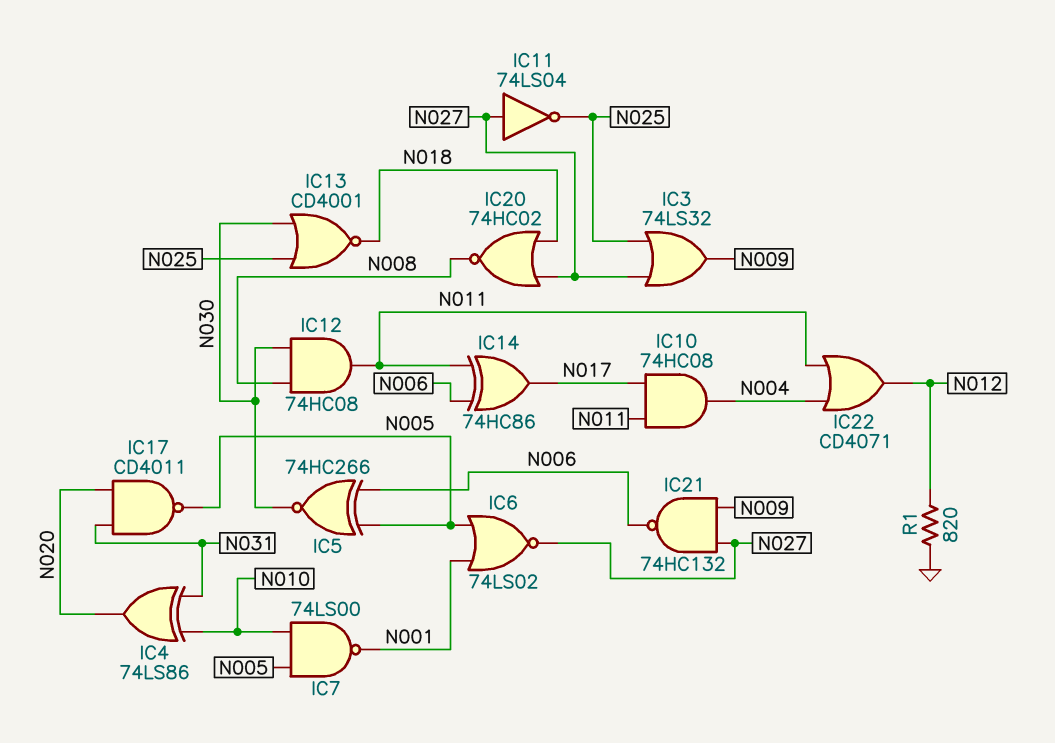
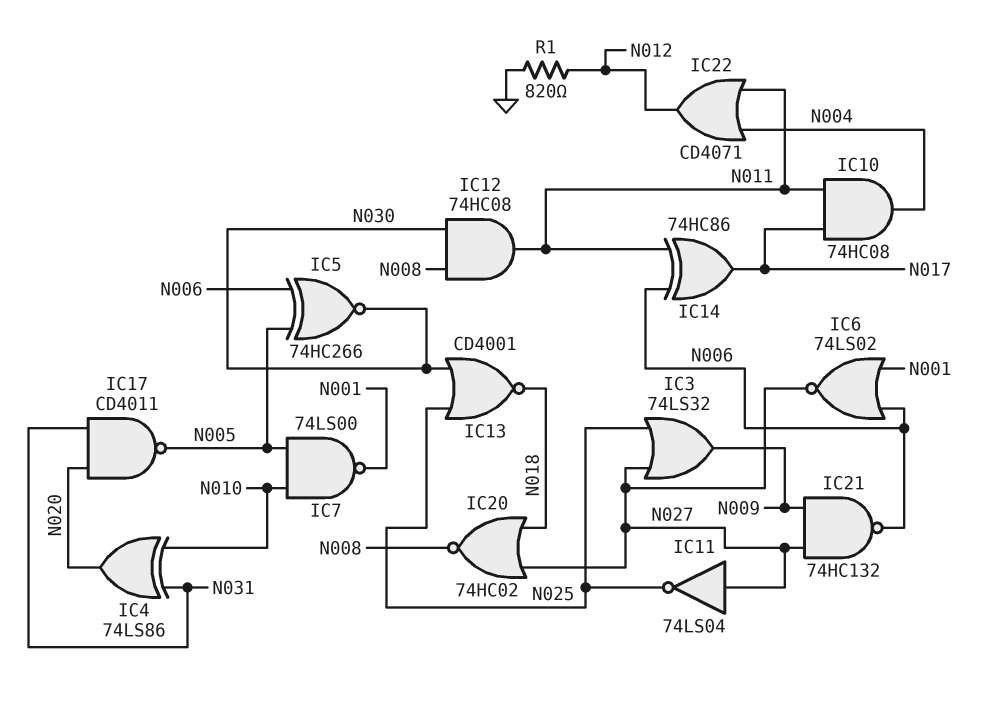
IC6: NOR 74LS02 (in N001, in N005, out N027) -> NOR 74LS02 (in N001, in N006, out N027)

